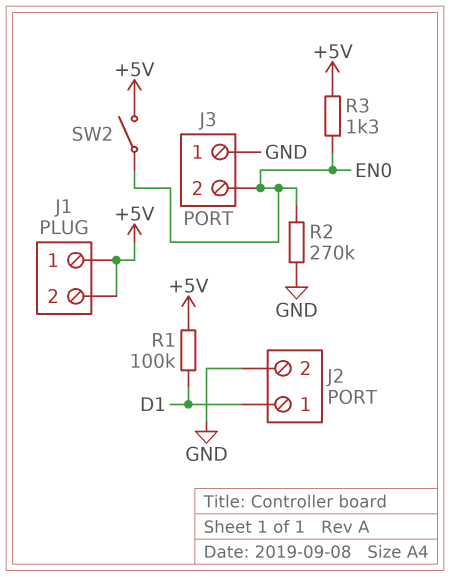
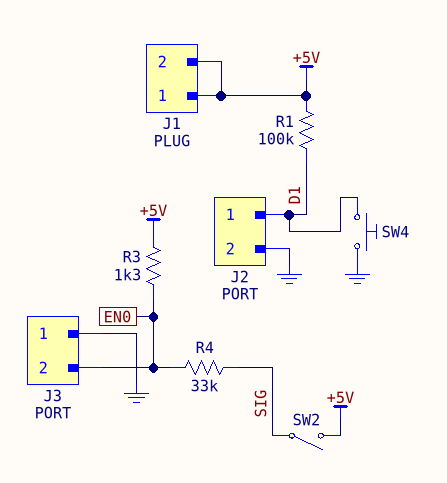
R2: 270k (EN0, GND) -> none
R4: none -> 33k (EN0, SIG)
SW2: switch (+5V, EN0) -> switch (+5V, SIG)
SW4: none -> button (D1, GND)

